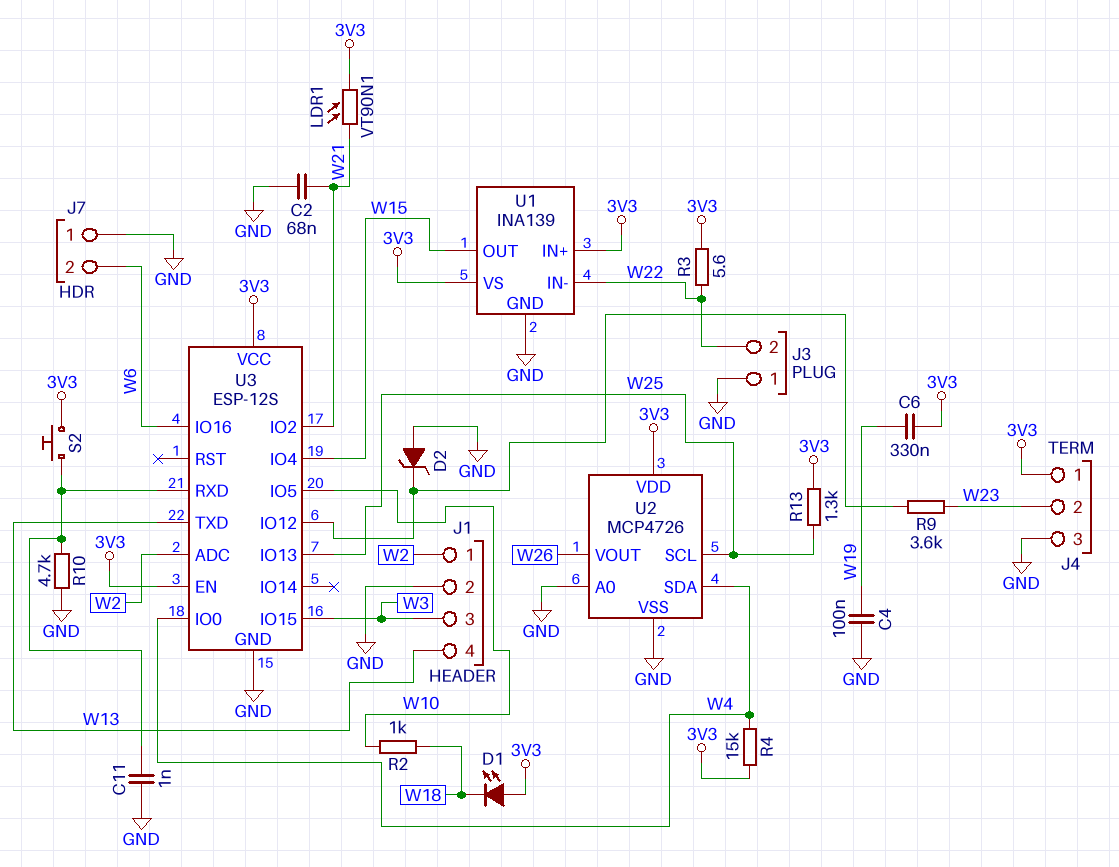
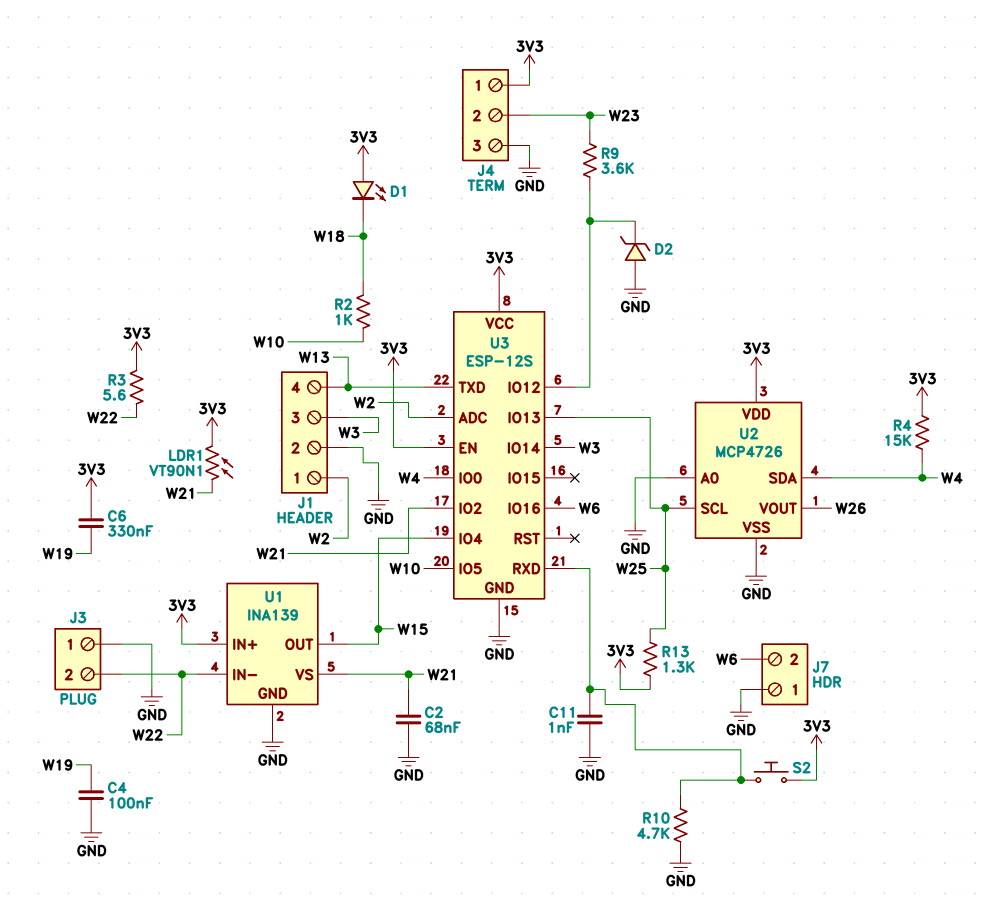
U1 pin VS: 3V3 -> W21
U3 pin IO14: none -> W3
U3 pin IO15: W3 -> none

